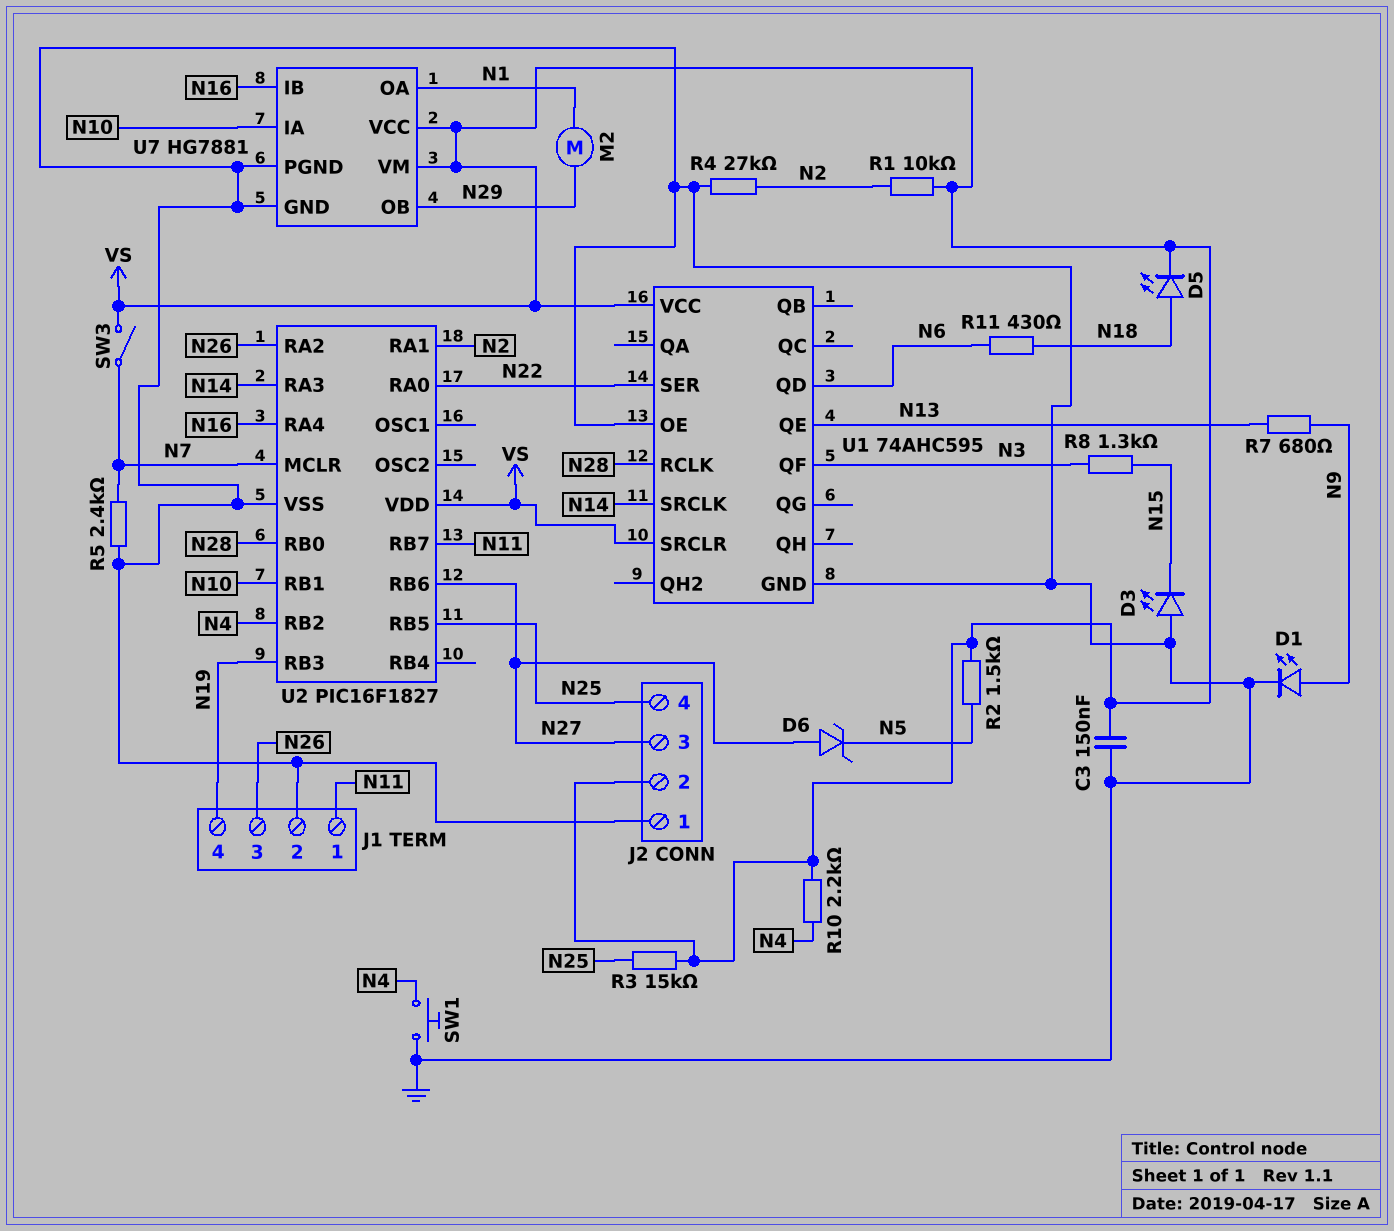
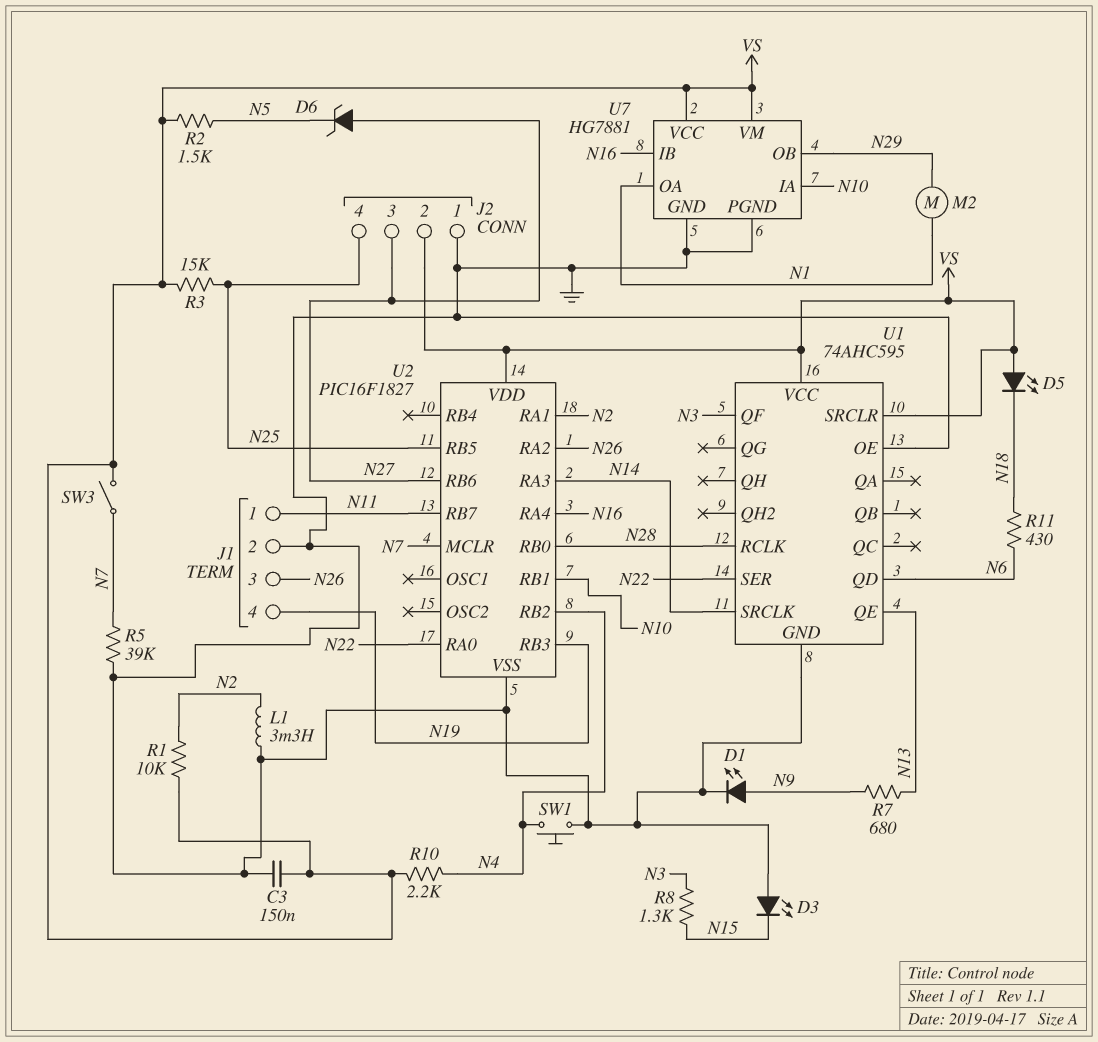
D5: LED (A N18, K VS) -> LED (A VS, K N18)
L1: none -> 3.3mH (GND, N2)
R4: 27k (GND, N2) -> none
R5: 2.4k (GND, N7) -> 39k (GND, N7)

